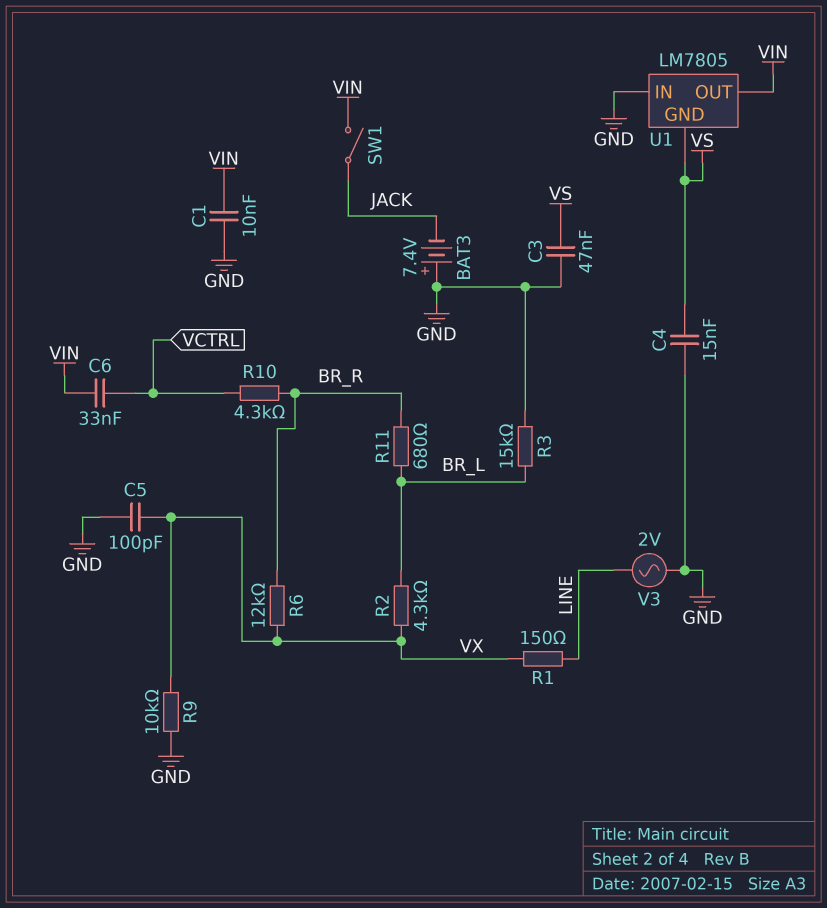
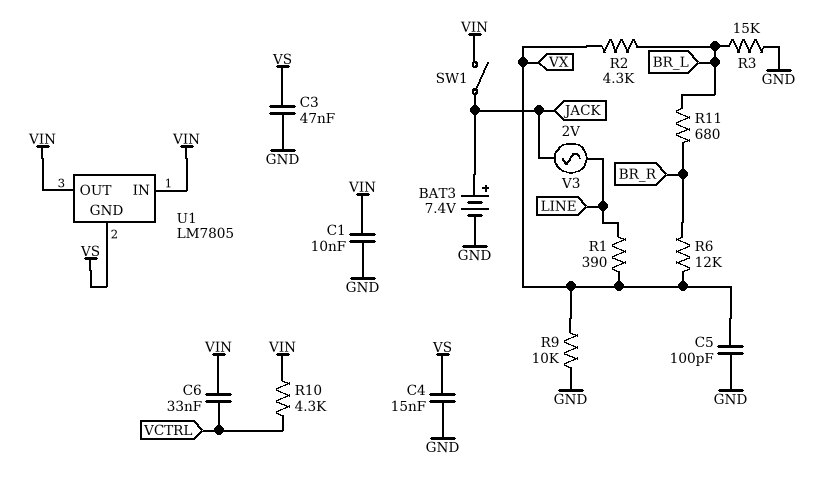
BAT3: 7.4V (plus GND, minus JACK) -> 7.4V (plus JACK, minus GND)
R1: 150 (LINE, VX) -> 390 (LINE, VX)
R10: 4.3k (BR_R, VCTRL) -> 4.3k (VCTRL, VIN)
U1 pin IN: GND -> VIN
V3: AC 2V (GND, LINE) -> AC 2V (JACK, LINE)

